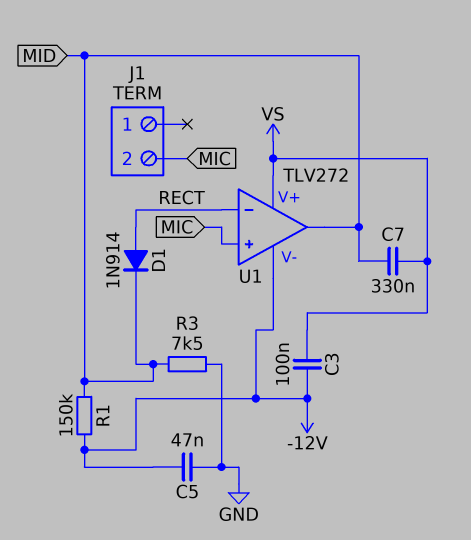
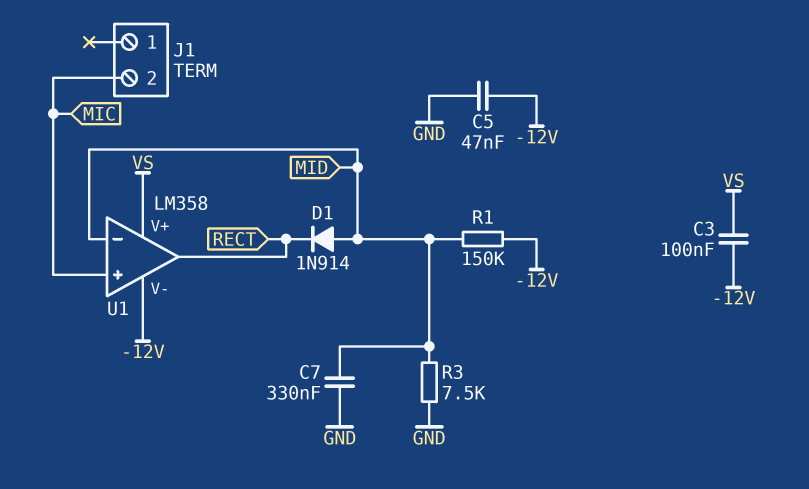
C7: 330nF (MID, VS) -> 330nF (GND, MID)
D1: diode 1N914 (A RECT, K MID) -> diode 1N914 (A MID, K RECT)
U1: TLV272 -> LM358
U1 pin in-: RECT -> MID
U1 pin out: MID -> RECT

